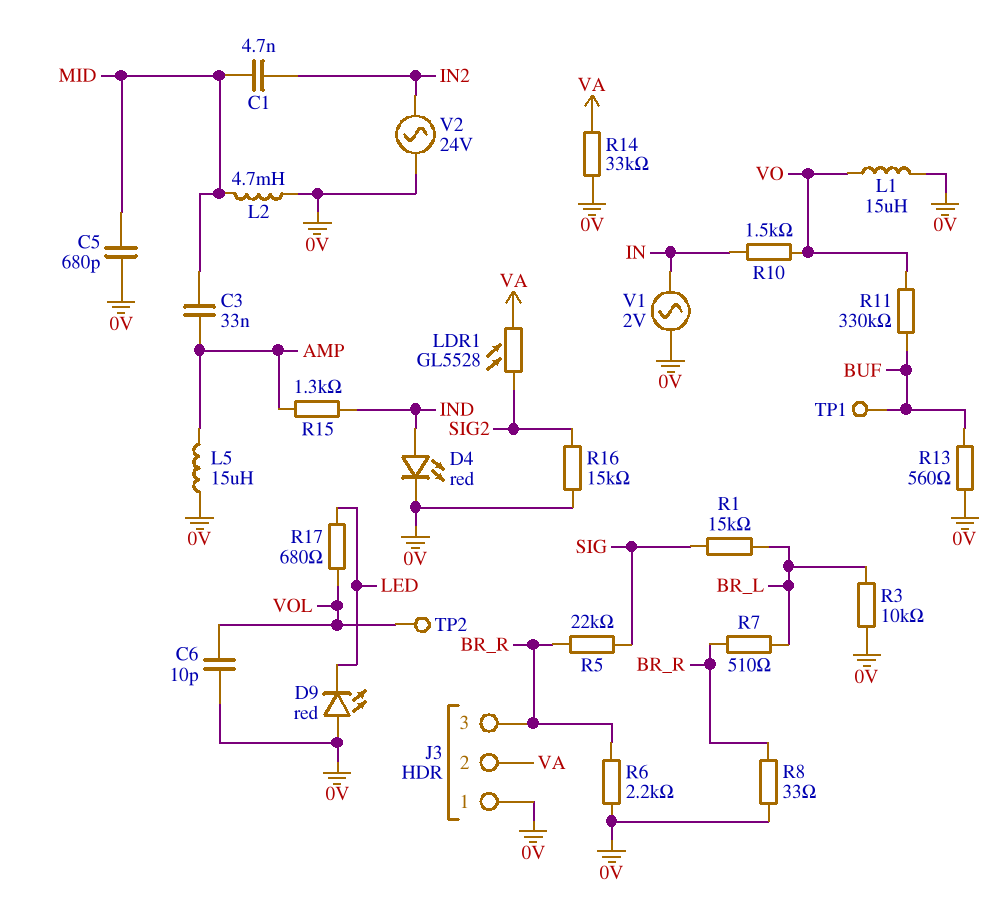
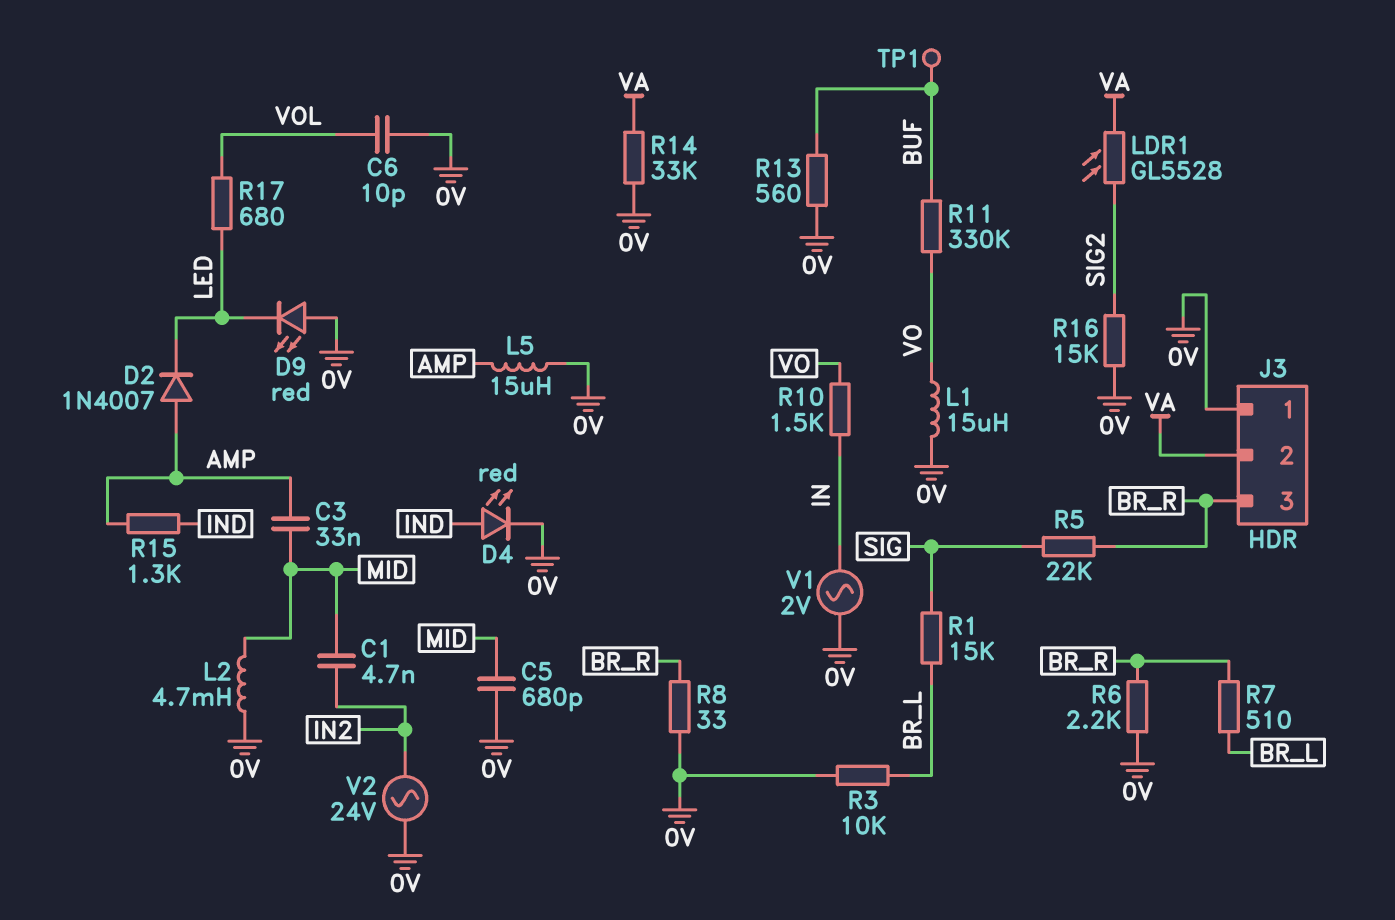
D2: none -> diode 1N4007 (A AMP, K LED)
TP2: test point (VOL) -> none

